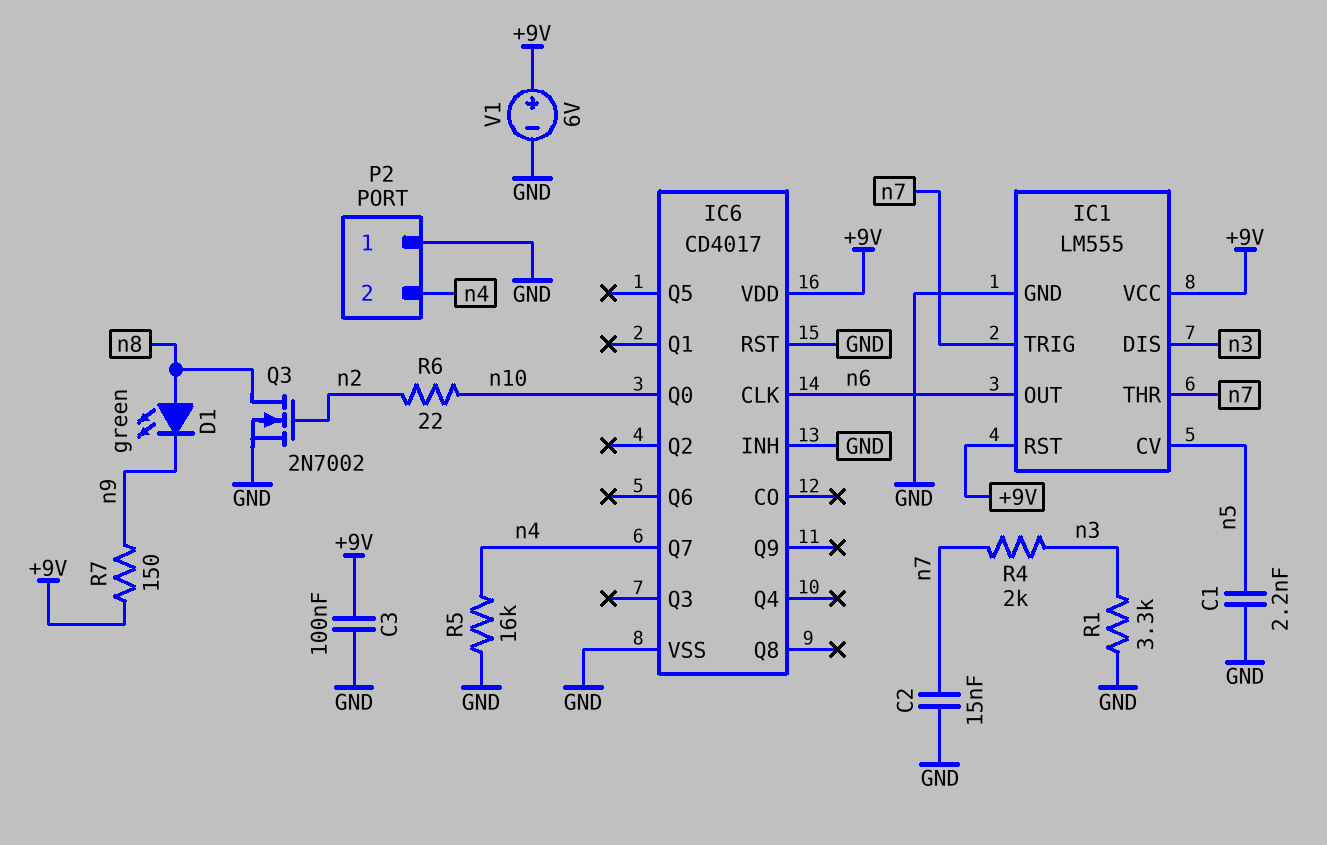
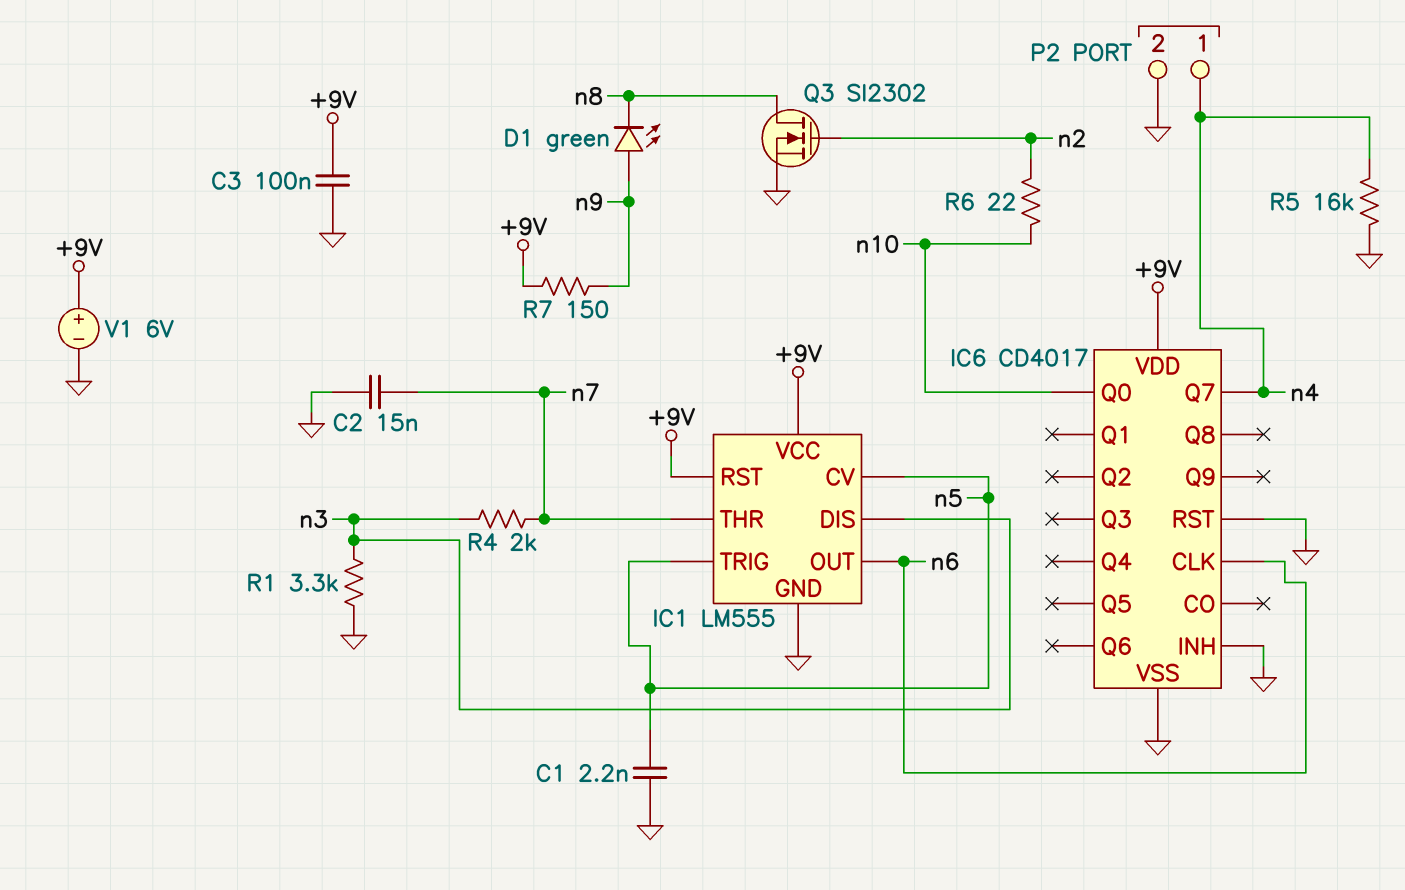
D1: LED green (A n8, K n9) -> LED green (A n9, K n8)
IC1 pin TRIG: n7 -> n5
P2 pin 1: GND -> n4
P2 pin 2: n4 -> GND
Q3: NMOS 2N7002 (G n2, D n8, S GND) -> NMOS SI2302 (G n2, D n8, S GND)

